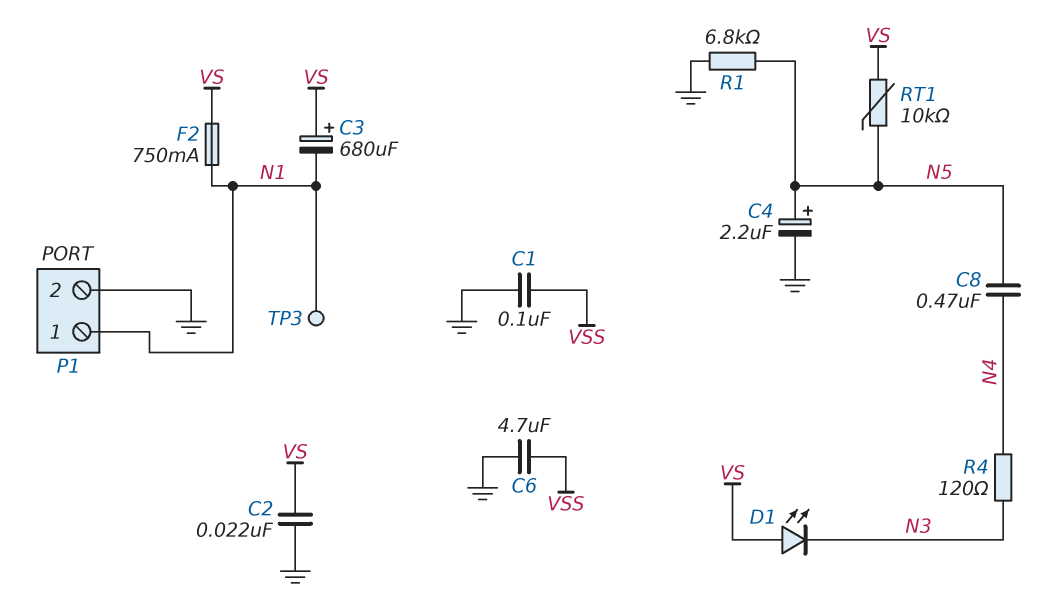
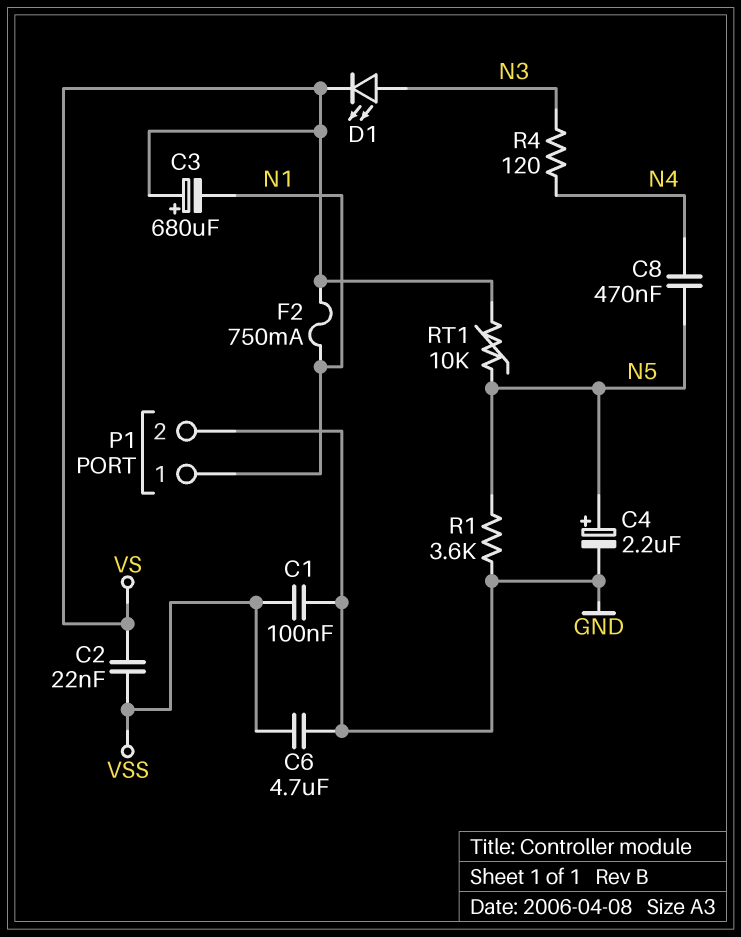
C2: 22nF (GND, VS) -> 22nF (VS, VSS)
D1: LED (A VS, K N3) -> LED (A N3, K VS)
R1: 6.8k (GND, N5) -> 3.6k (GND, N5)
TP3: test point (N1) -> none

